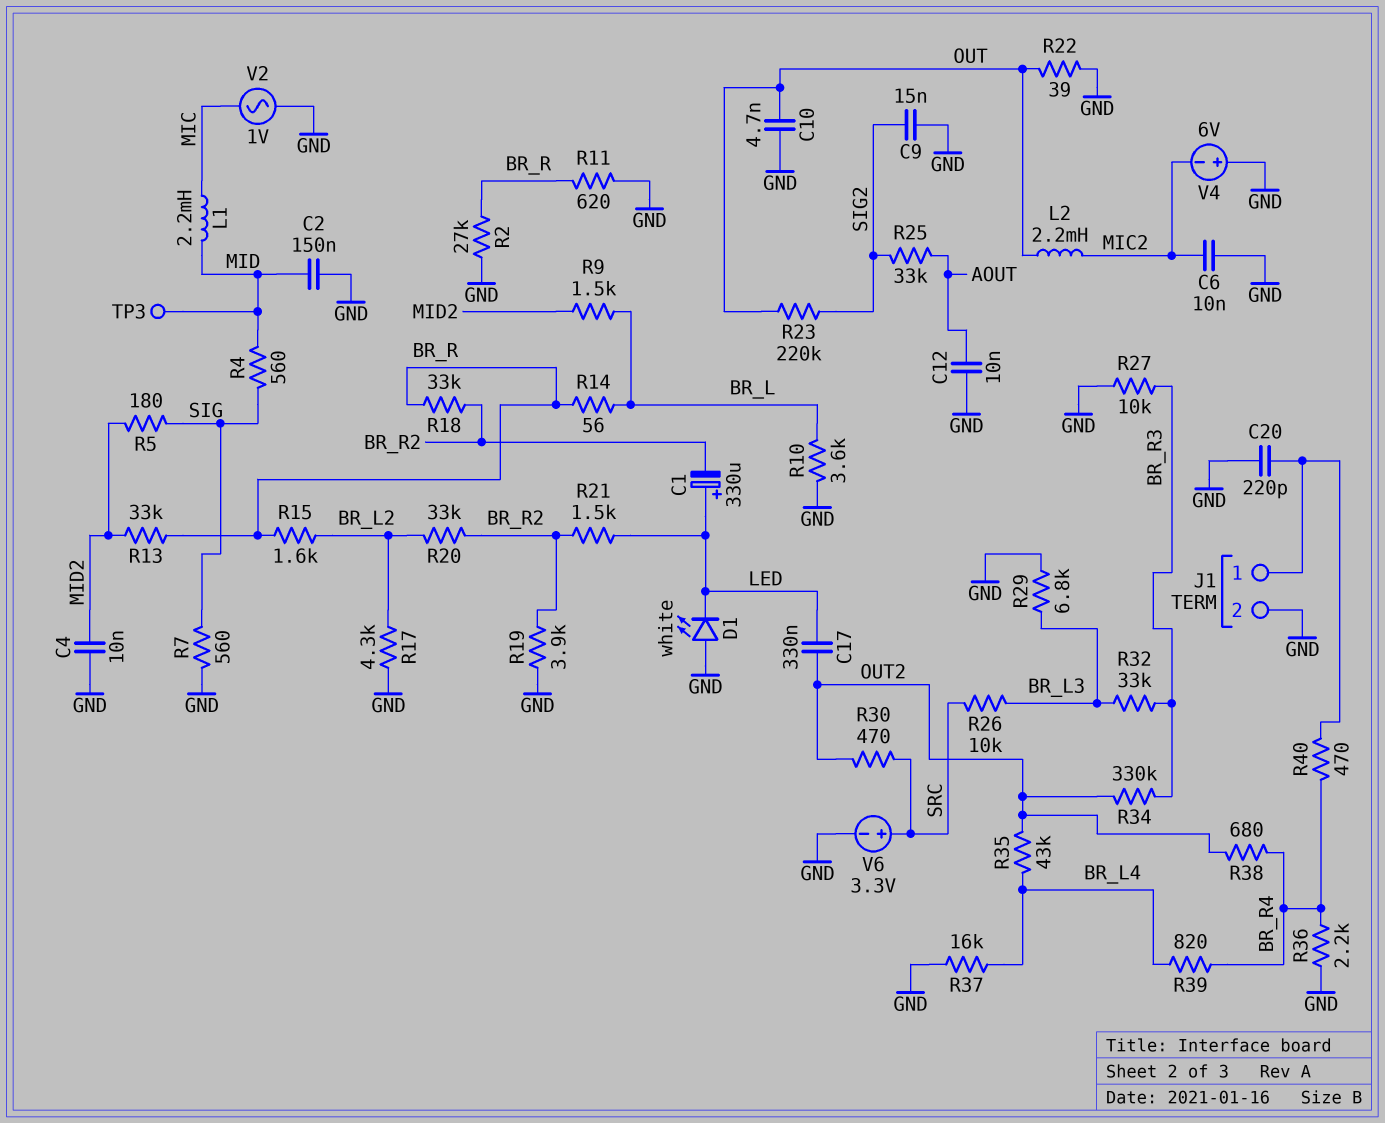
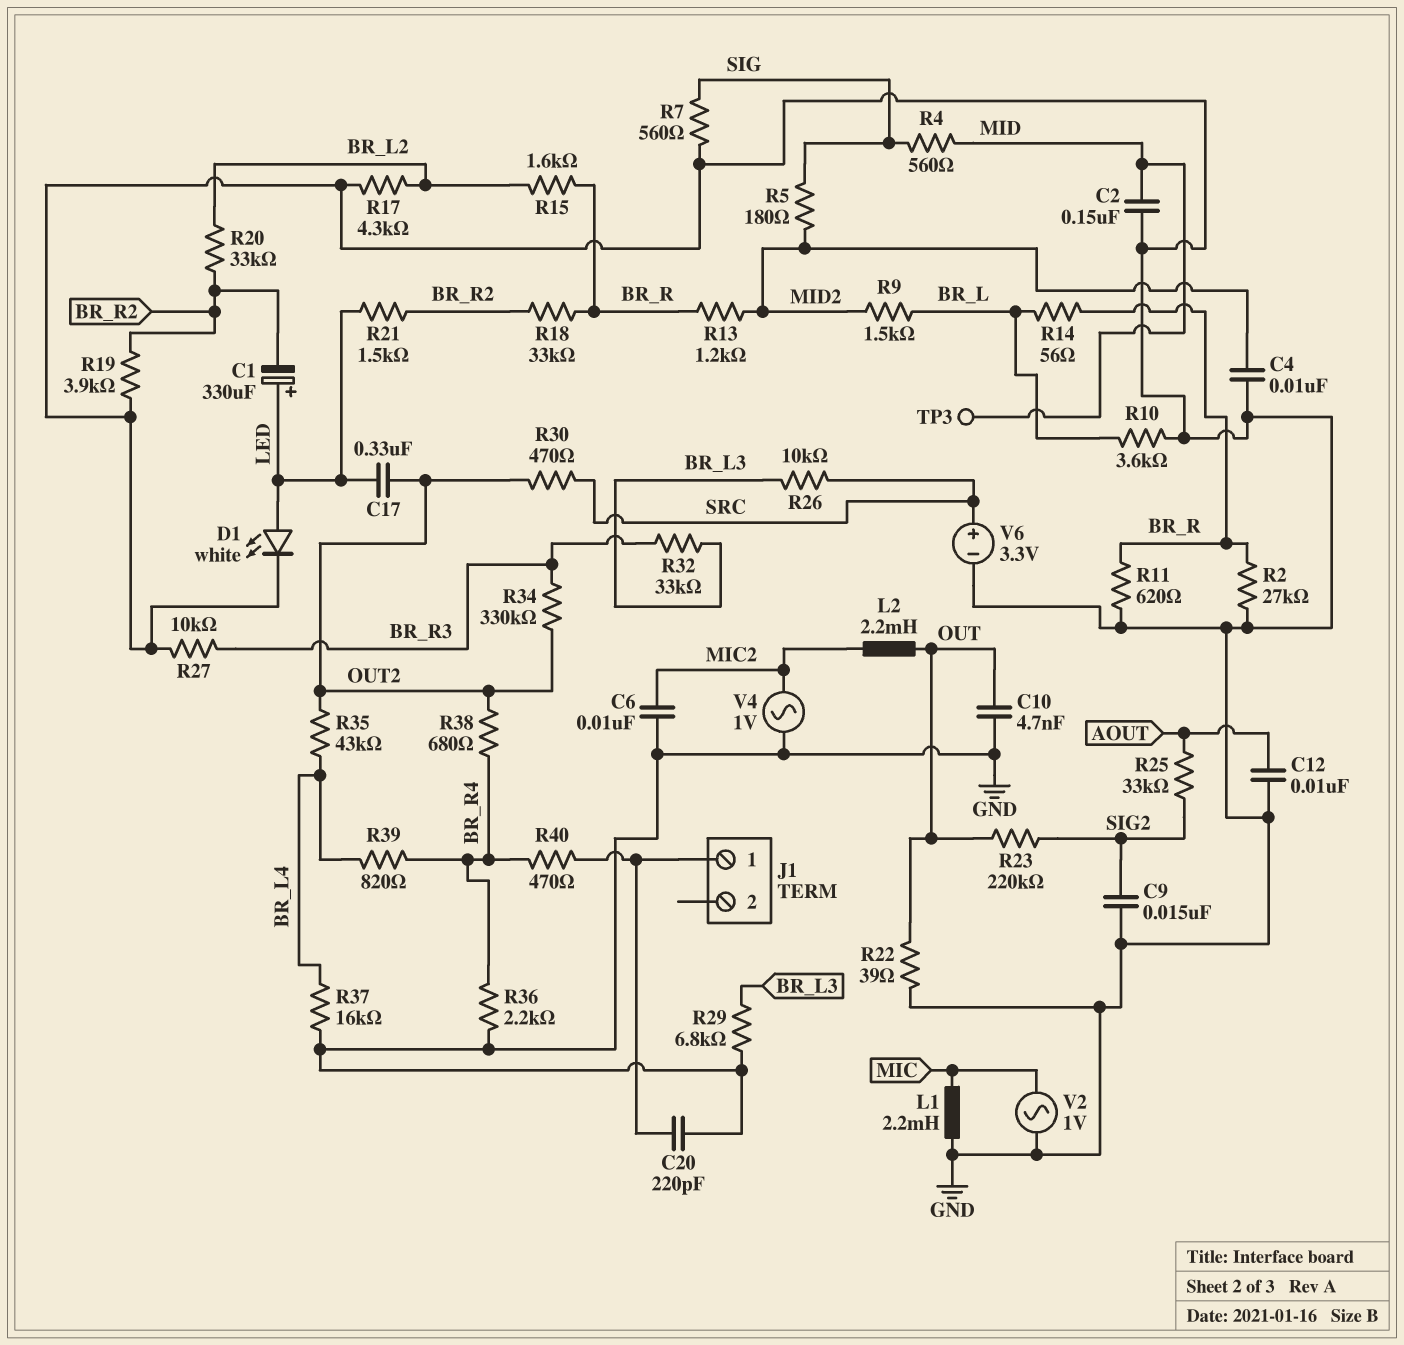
D1: LED white (A GND, K LED) -> LED white (A LED, K GND)
J1 pin 2: GND -> none
L1: 2.2mH (MIC, MID) -> 2.2mH (GND, MIC)
R13: 33k (BR_R, MID2) -> 1.2k (BR_R, MID2)
V4: 6V (plus GND, minus MIC2) -> AC 1V (GND, MIC2)

